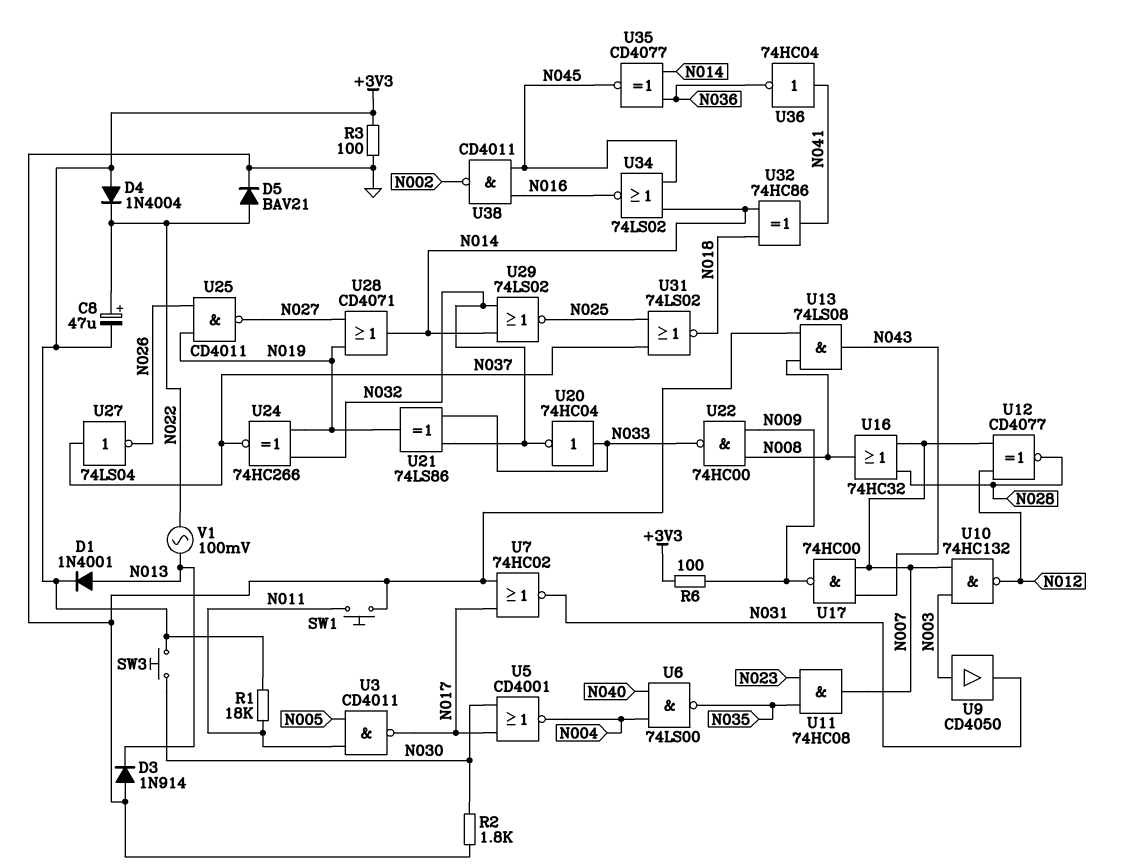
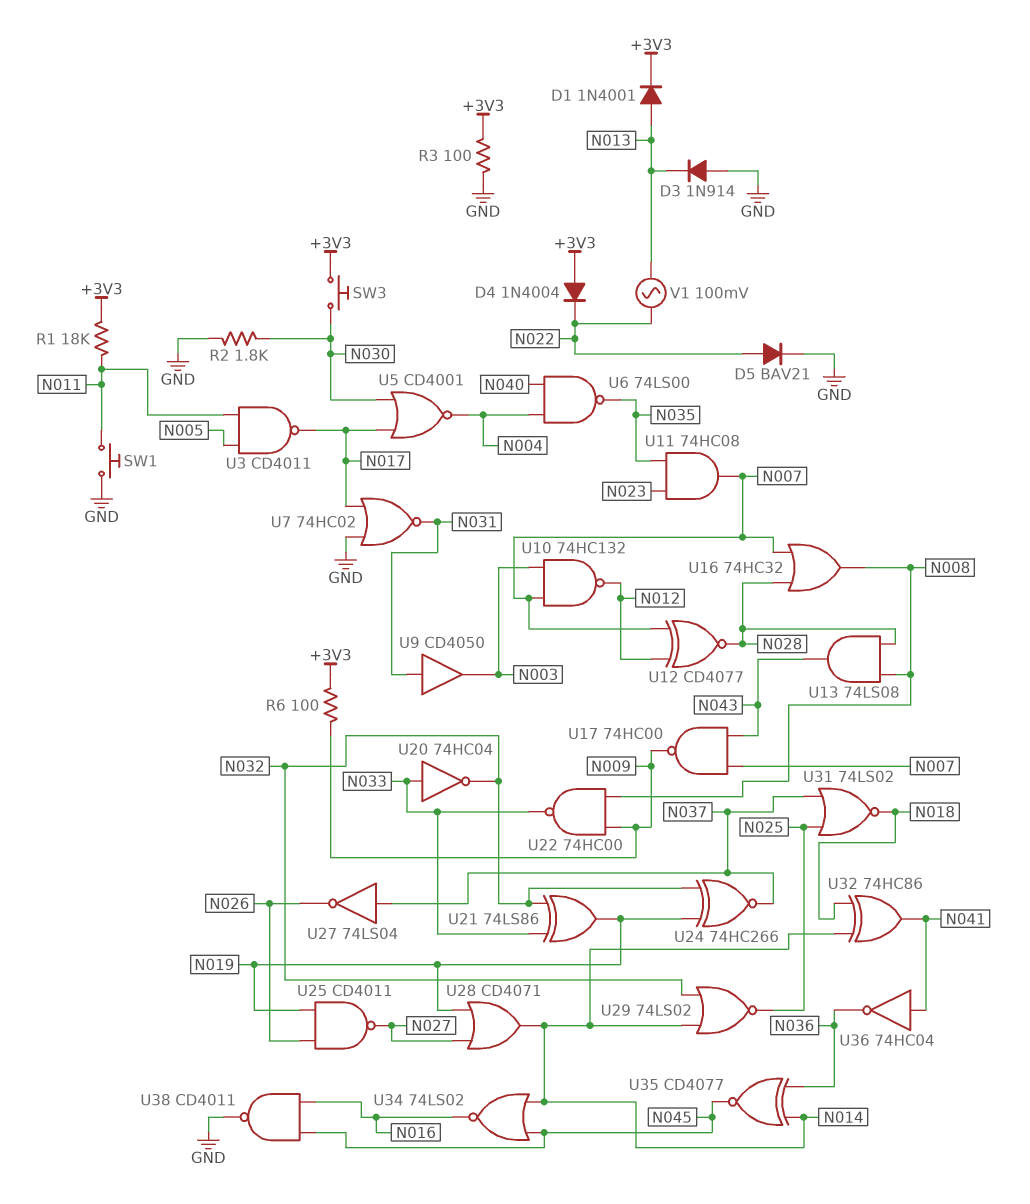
C8: 47uF (plus N022, minus +3V3) -> none
U9: buffer CD4050 (in N003, out N031) -> buffer CD4050 (in N031, out N003)
U13: AND 74LS08 (in GND, in N008, out N043) -> AND 74LS08 (in N008, in N028, out N043)
U38: NAND CD4011 (in N016, in N045, out N002) -> NAND CD4011 (in N016, in N045, out GND)

